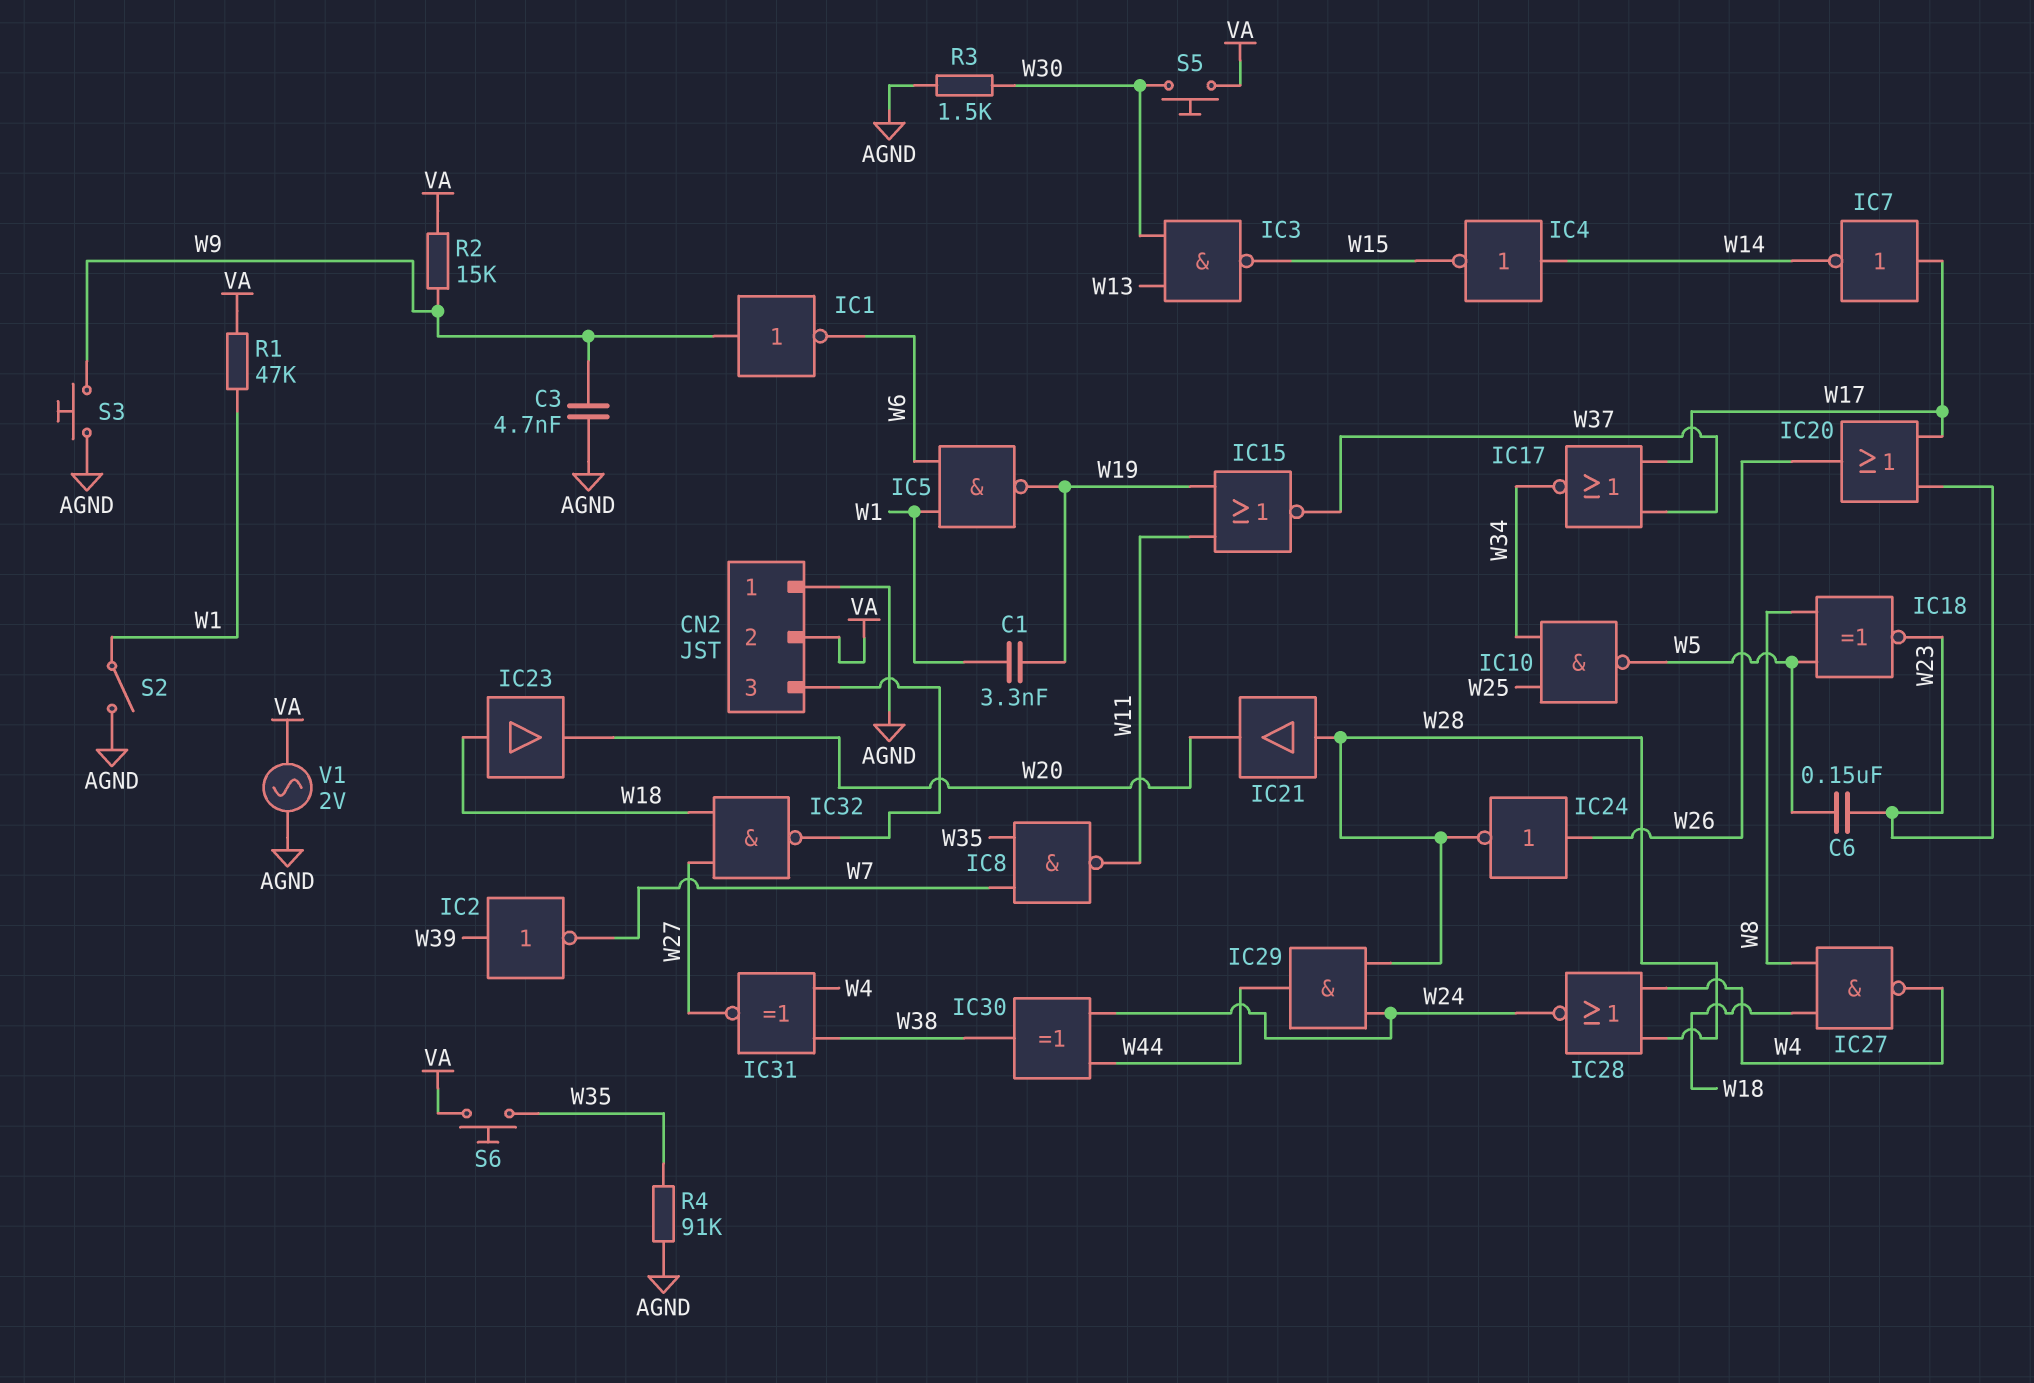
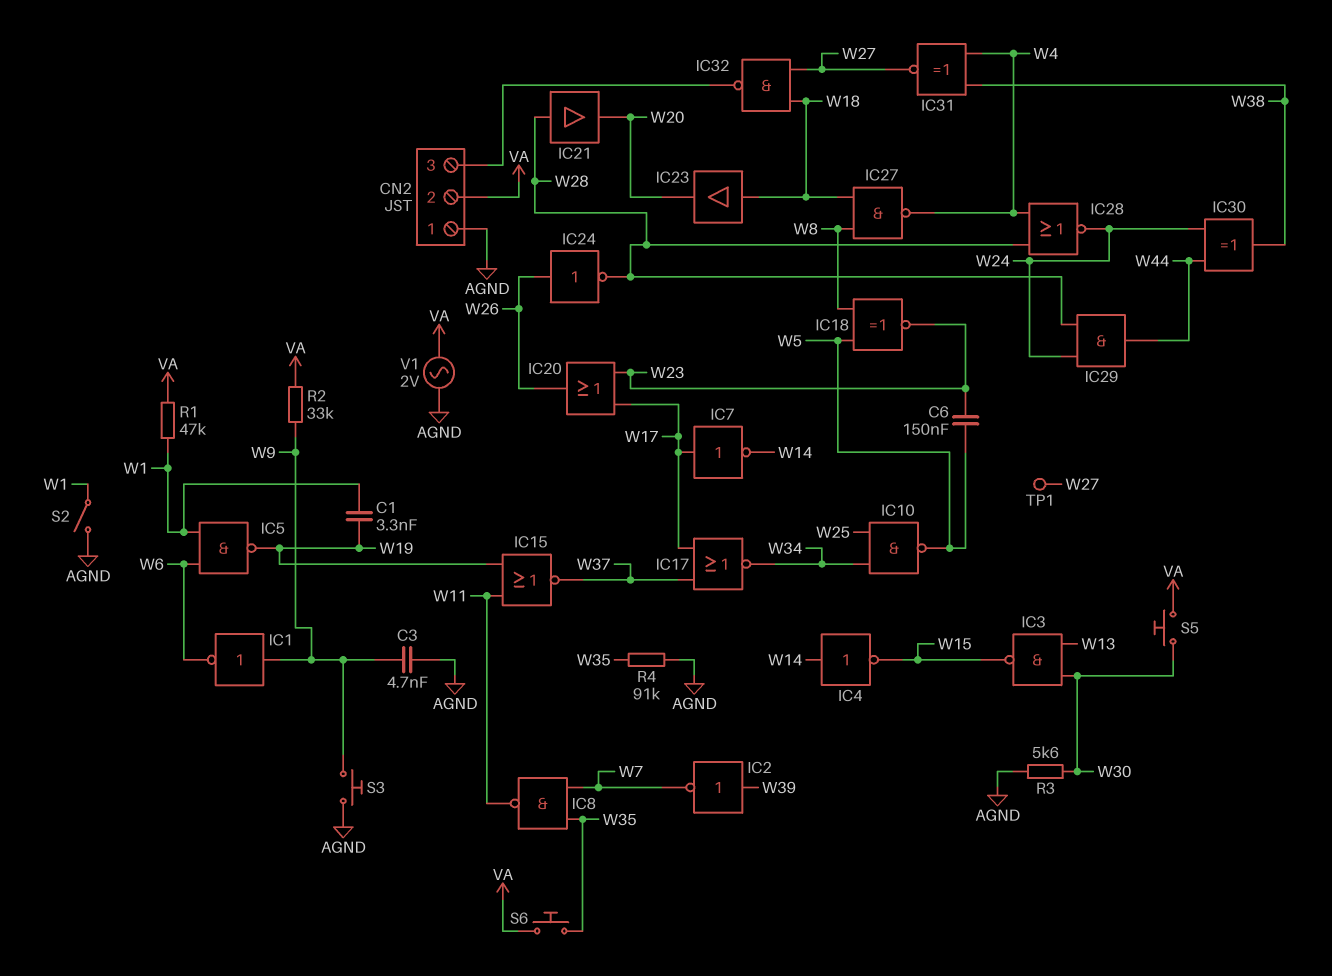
R2: 15k (VA, W9) -> 33k (VA, W9)
R3: 1.5k (AGND, W30) -> 5.6k (AGND, W30)
TP1: none -> test point (W27)

